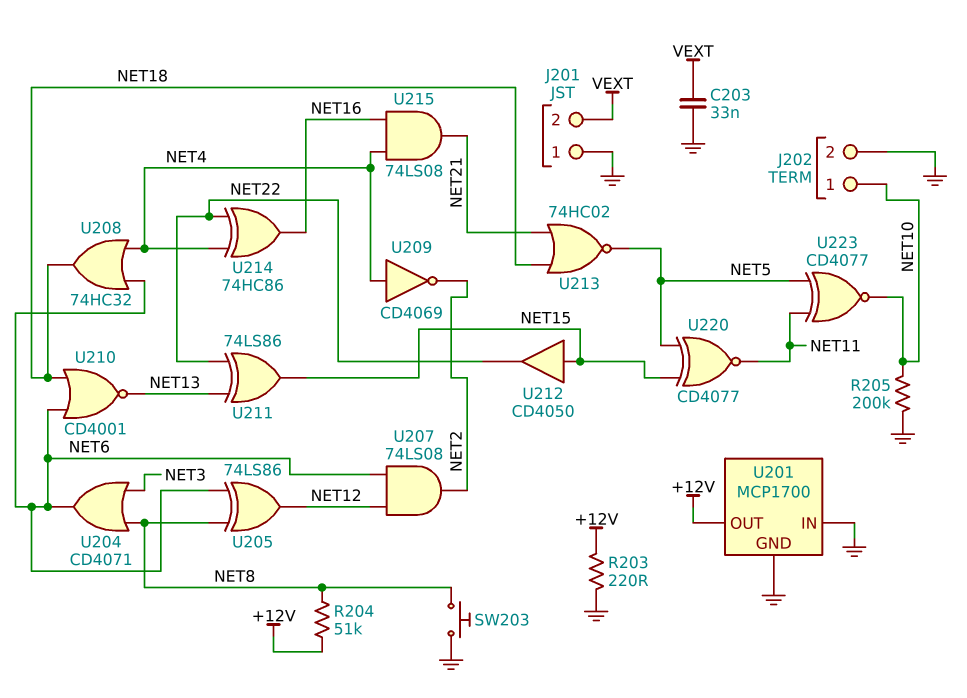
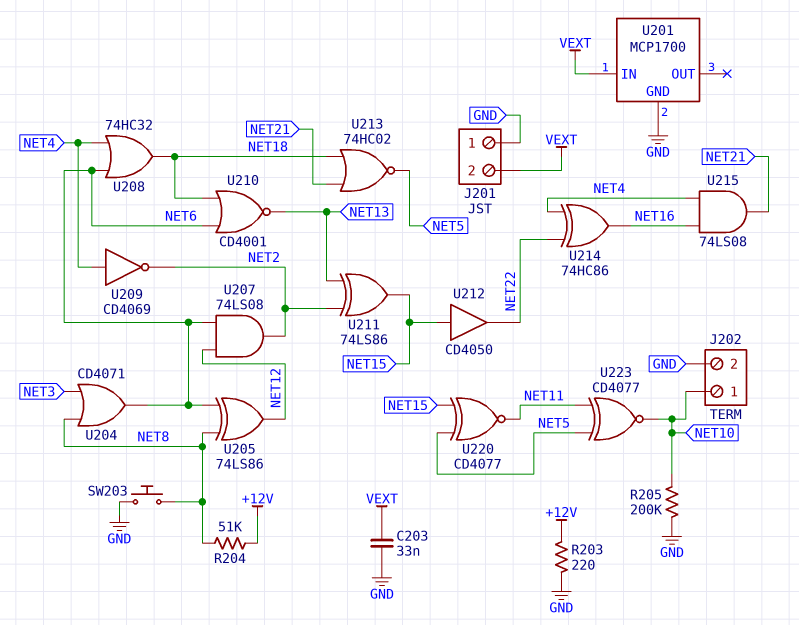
U201 pin IN: GND -> VEXT
U201 pin OUT: +12V -> none
U211: XOR 74LS86 (in NET13, in NET22, out NET15) -> XOR 74LS86 (in NET2, in NET13, out NET15)

